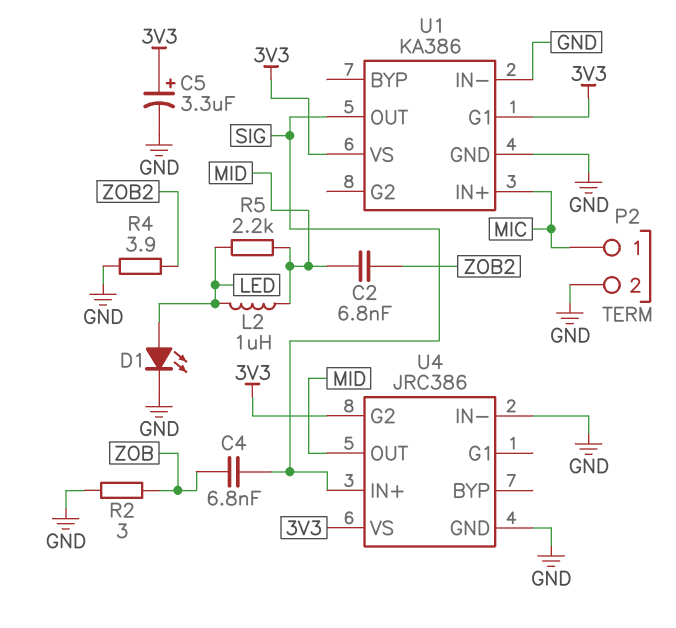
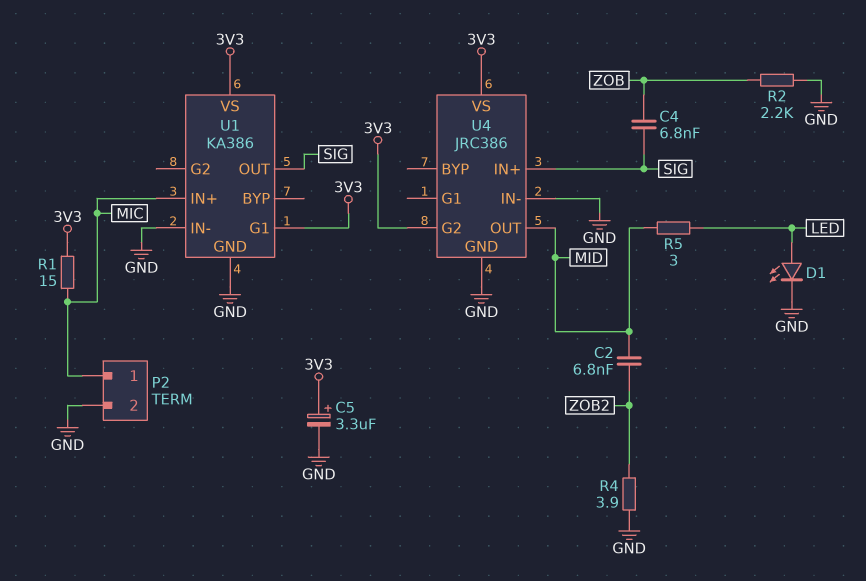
L2: 1uH (LED, MID) -> none
R1: none -> 15 (3V3, MIC)
R2: 3 (GND, ZOB) -> 2.2k (GND, ZOB)
R5: 2.2k (LED, MID) -> 3 (LED, MID)

